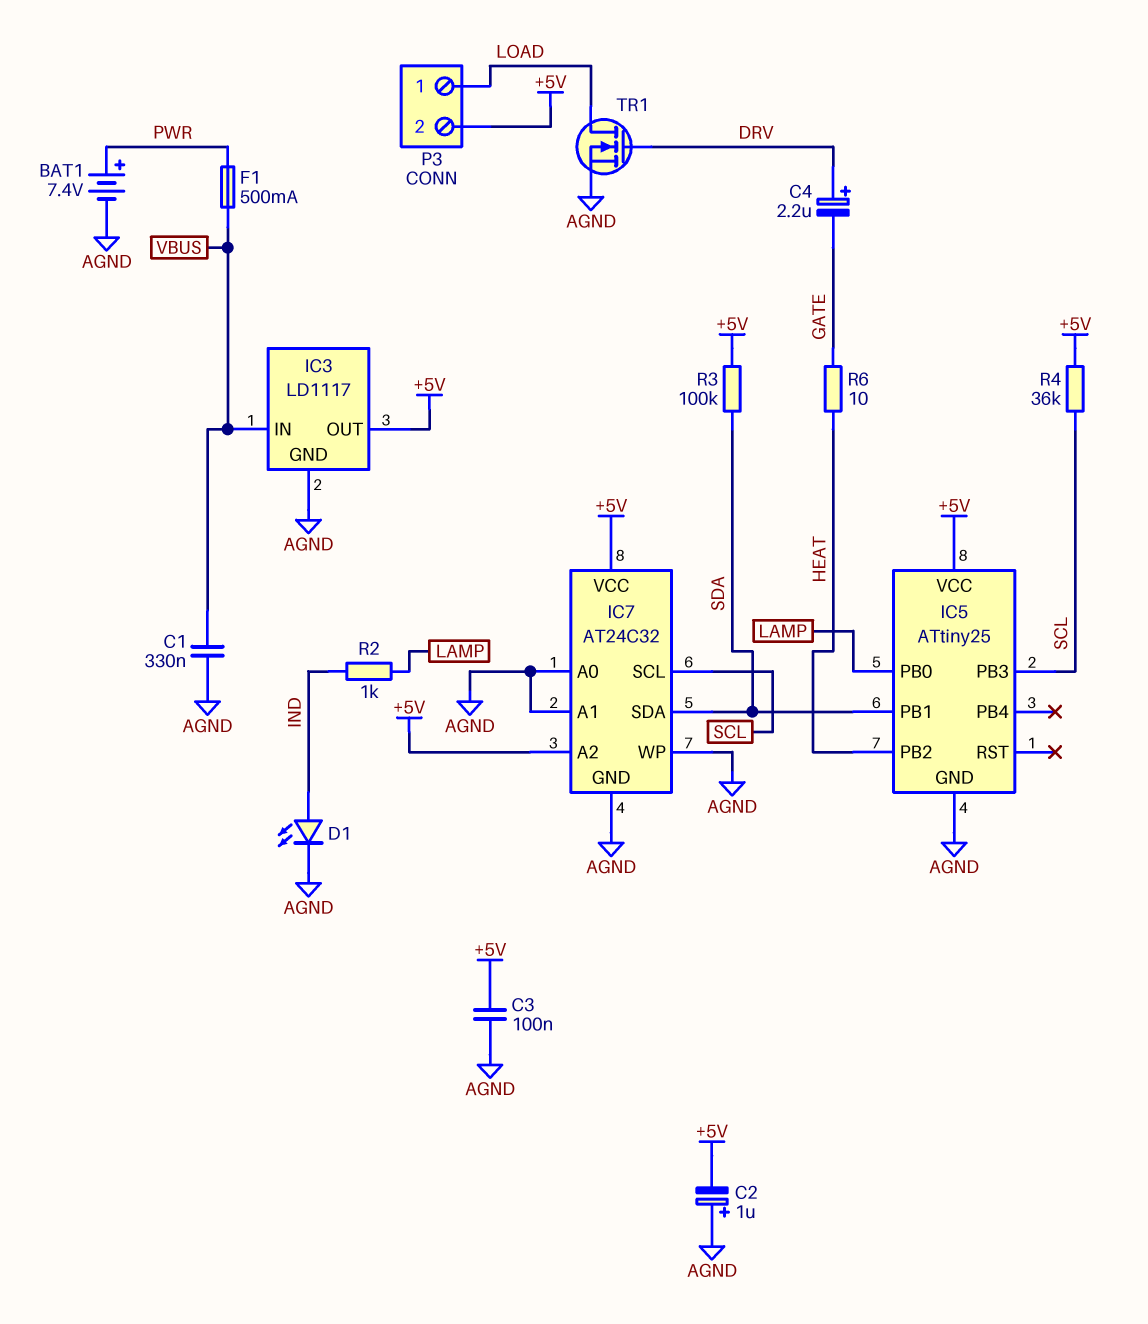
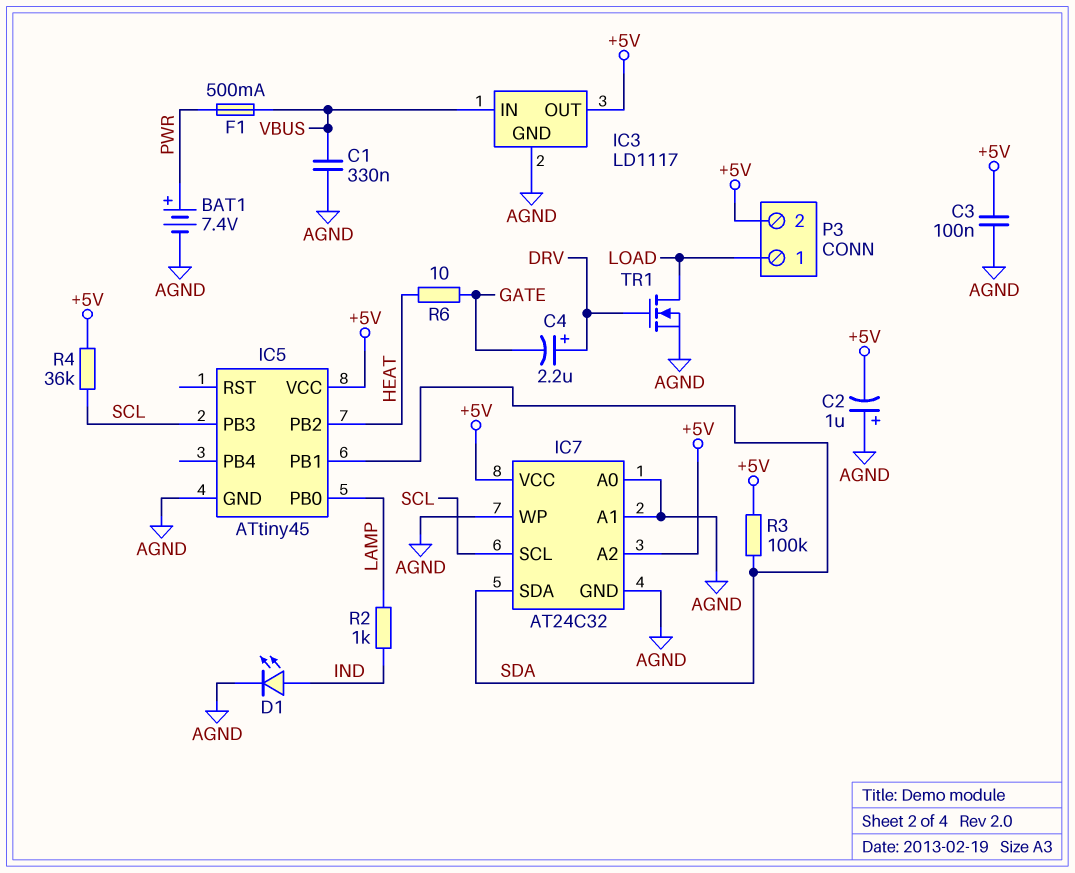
IC5: ATtiny25 -> ATtiny45

